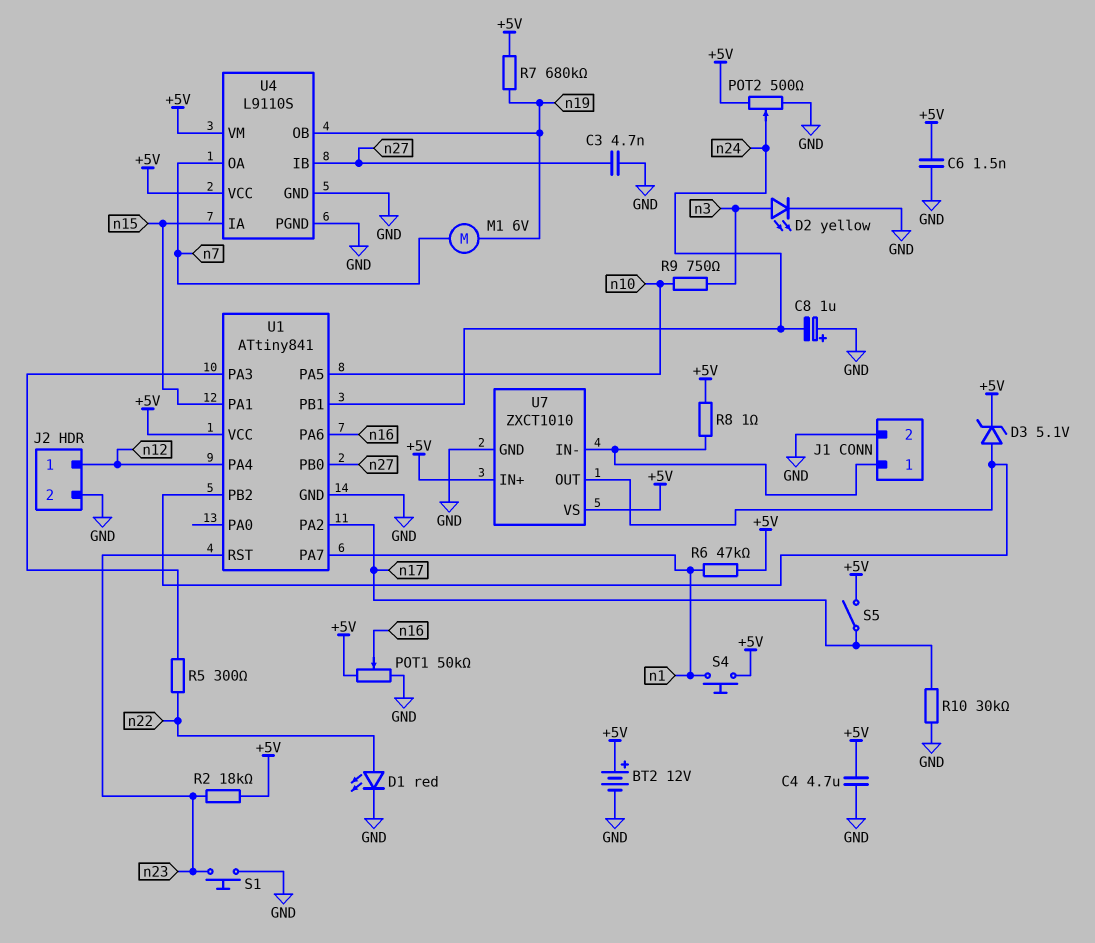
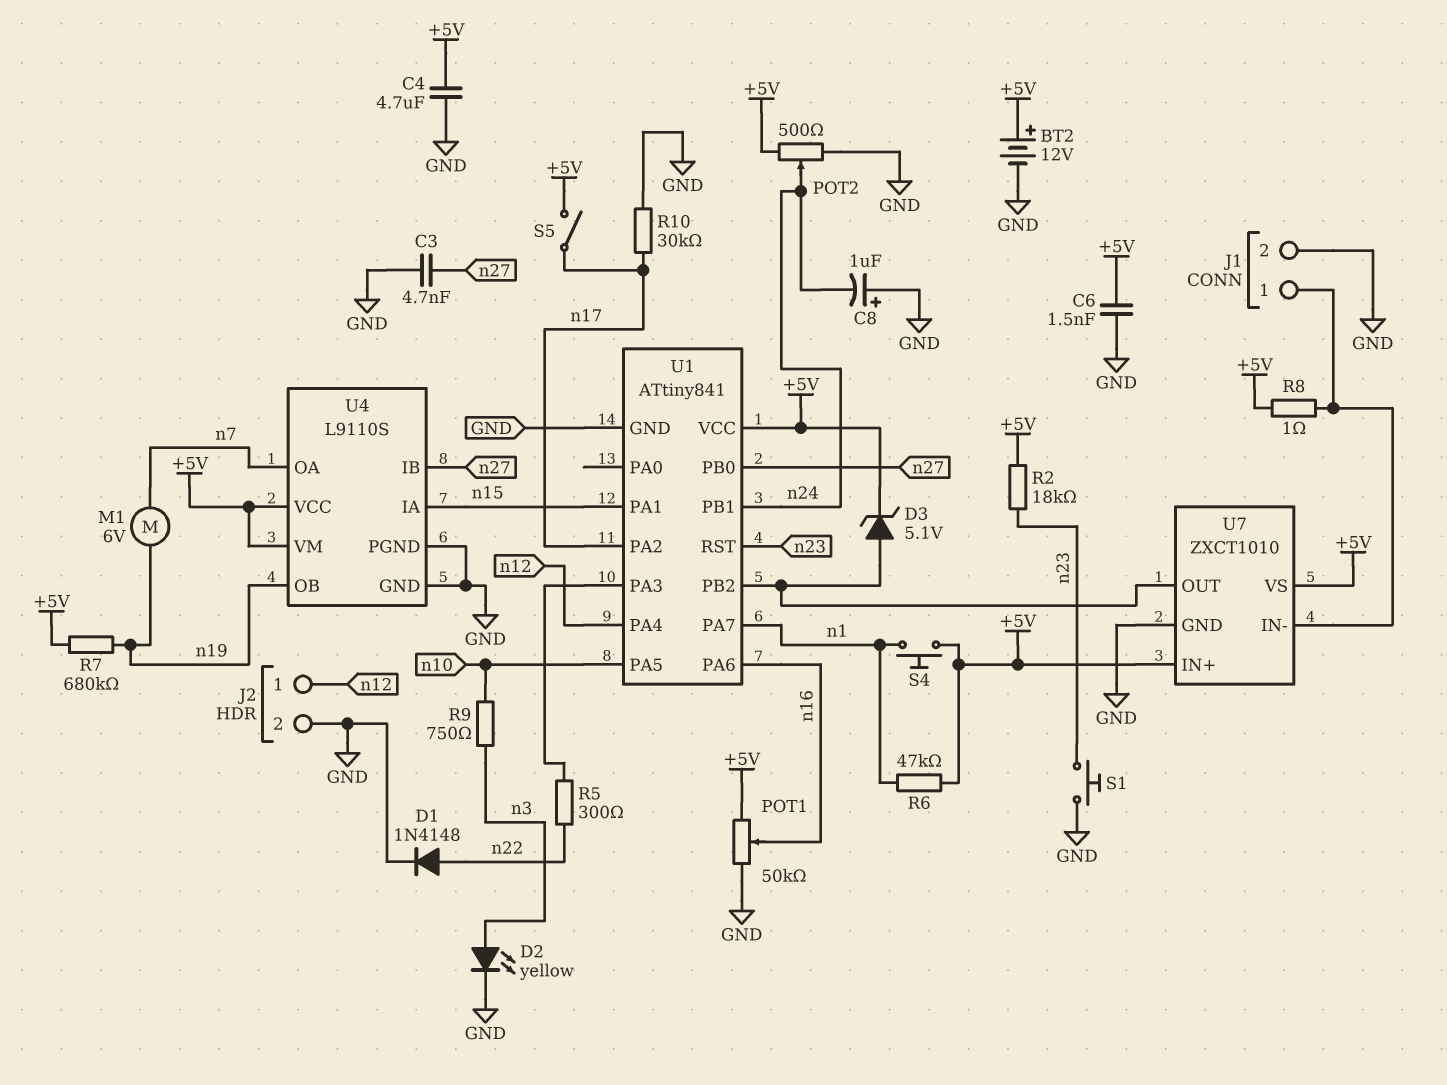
D1: LED red (A n22, K GND) -> diode 1N4148 (A n22, K GND)

